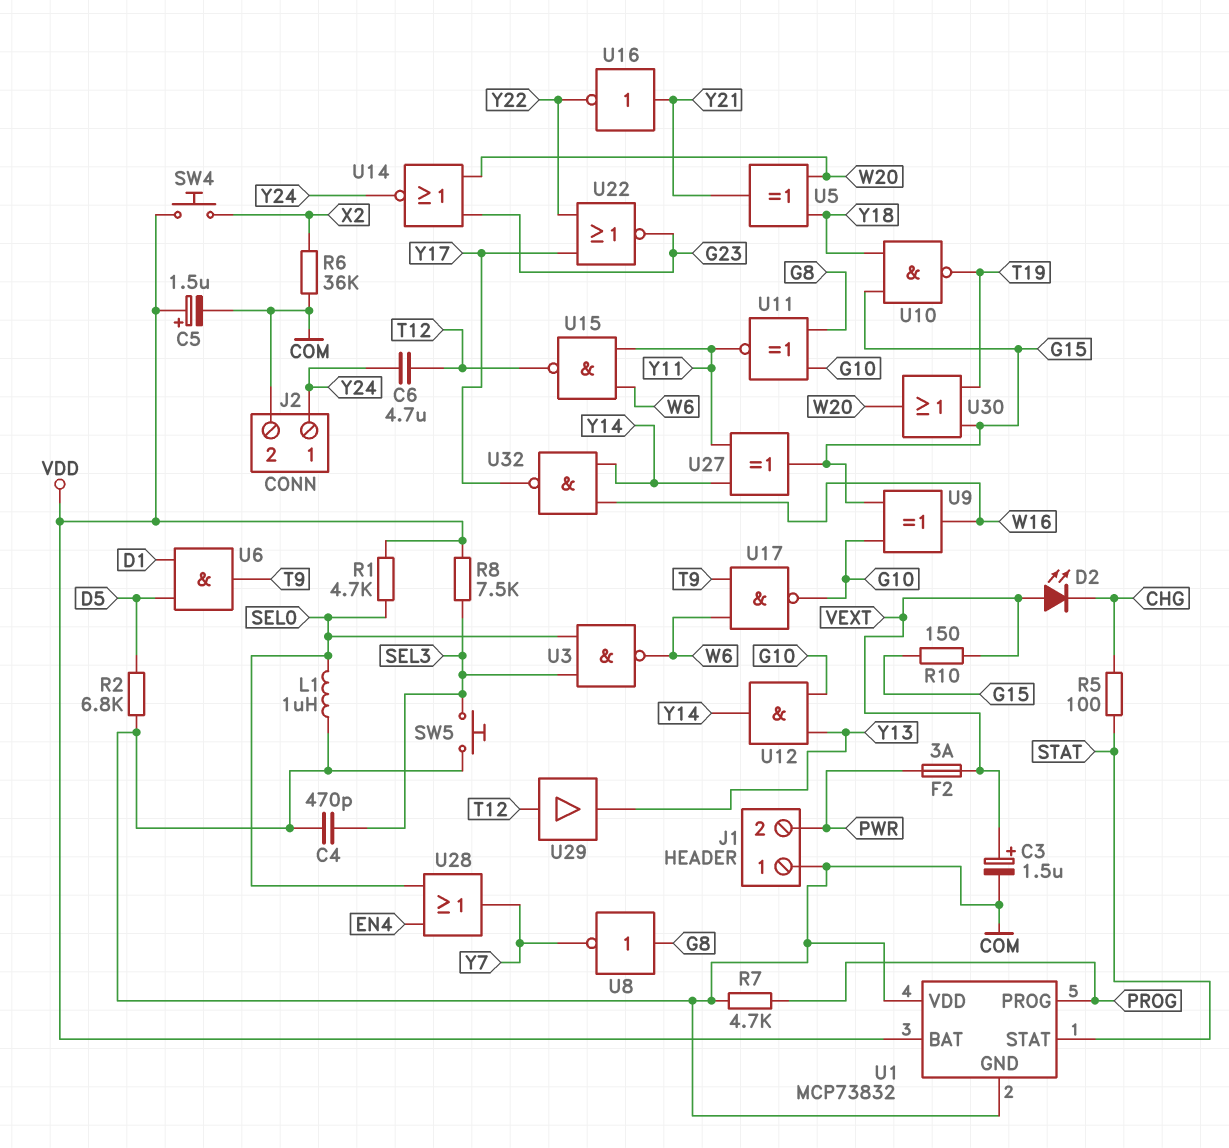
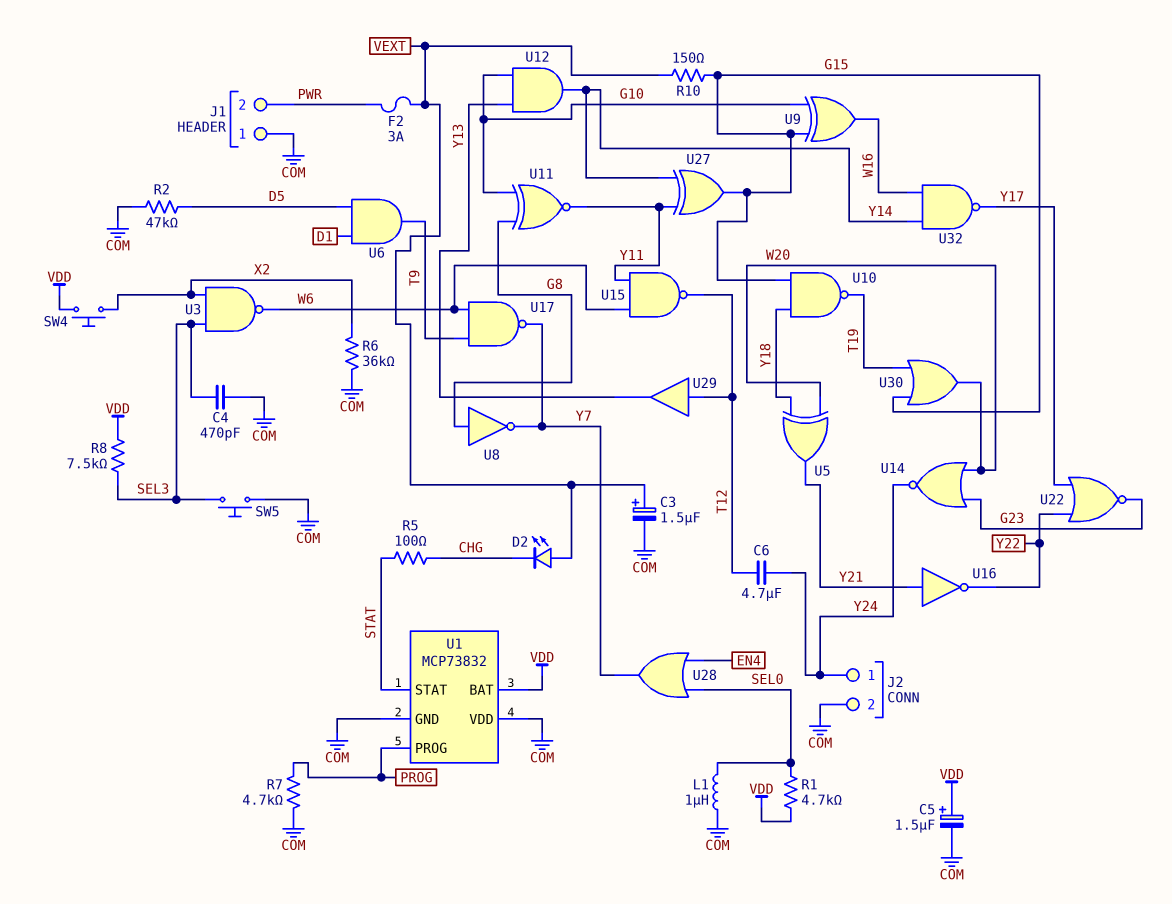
R2: 6.8k (COM, D5) -> 47k (COM, D5)
U3: NAND (in SEL0, in SEL3, out W6) -> NAND (in SEL3, in X2, out W6)
U17: NAND (in T9, in W6, out G10) -> NAND (in T9, in W6, out Y7)

